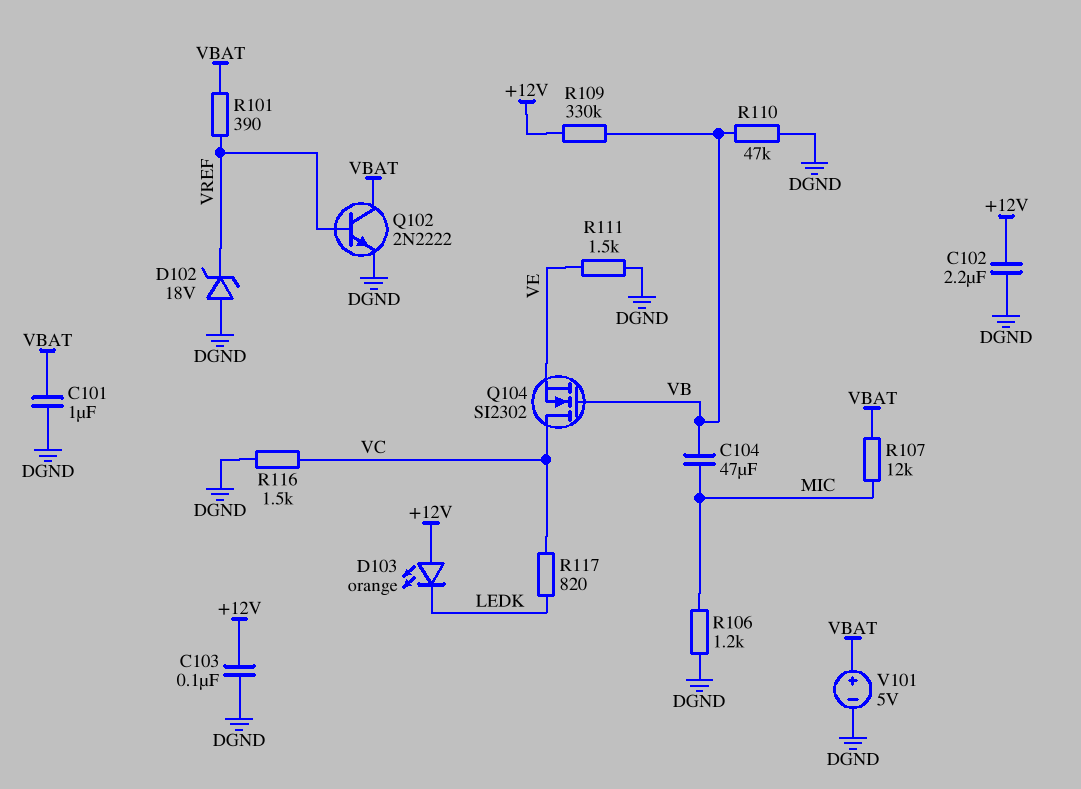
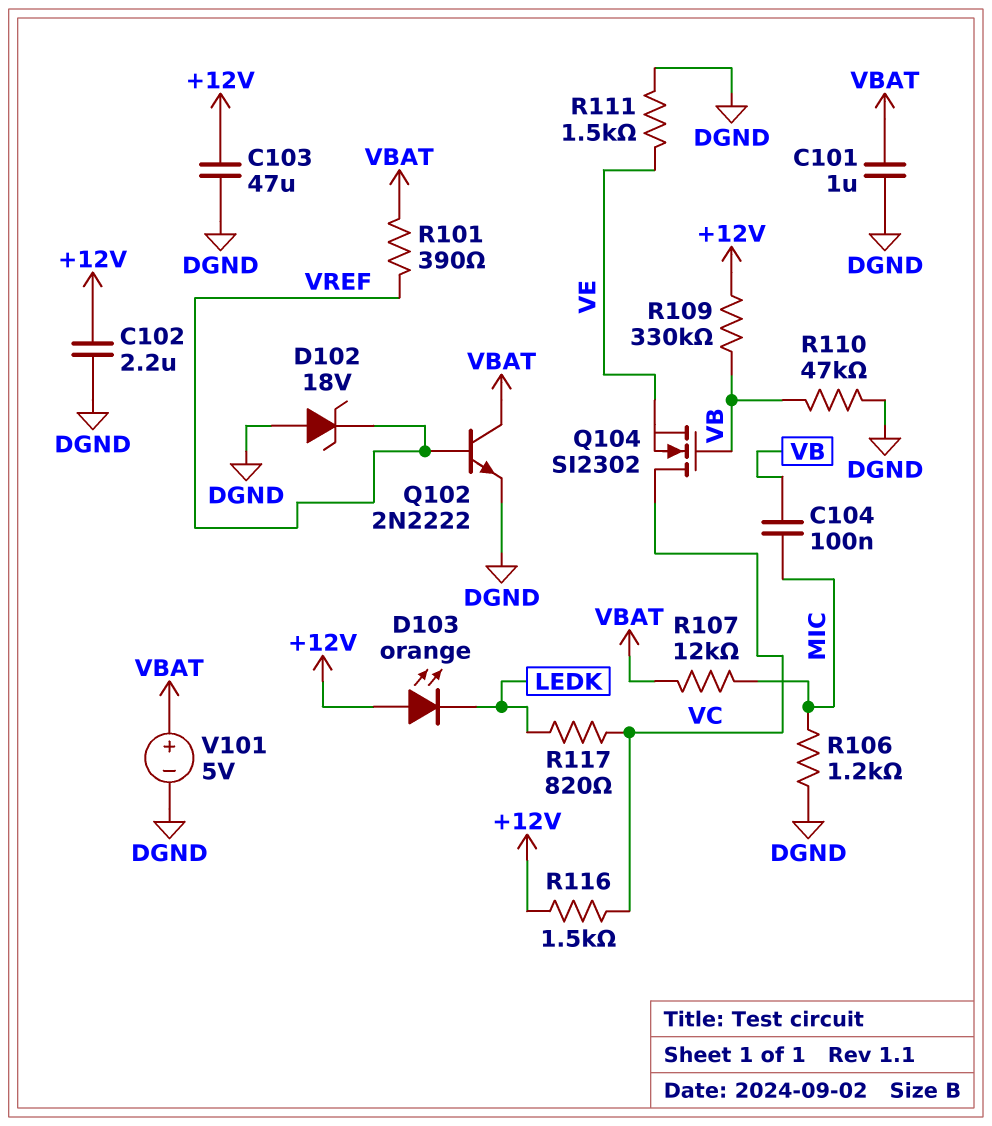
C103: 100nF (+12V, DGND) -> 47uF (+12V, DGND)
C104: 47uF (MIC, VB) -> 100nF (MIC, VB)
R116: 1.5k (DGND, VC) -> 1.5k (+12V, VC)

